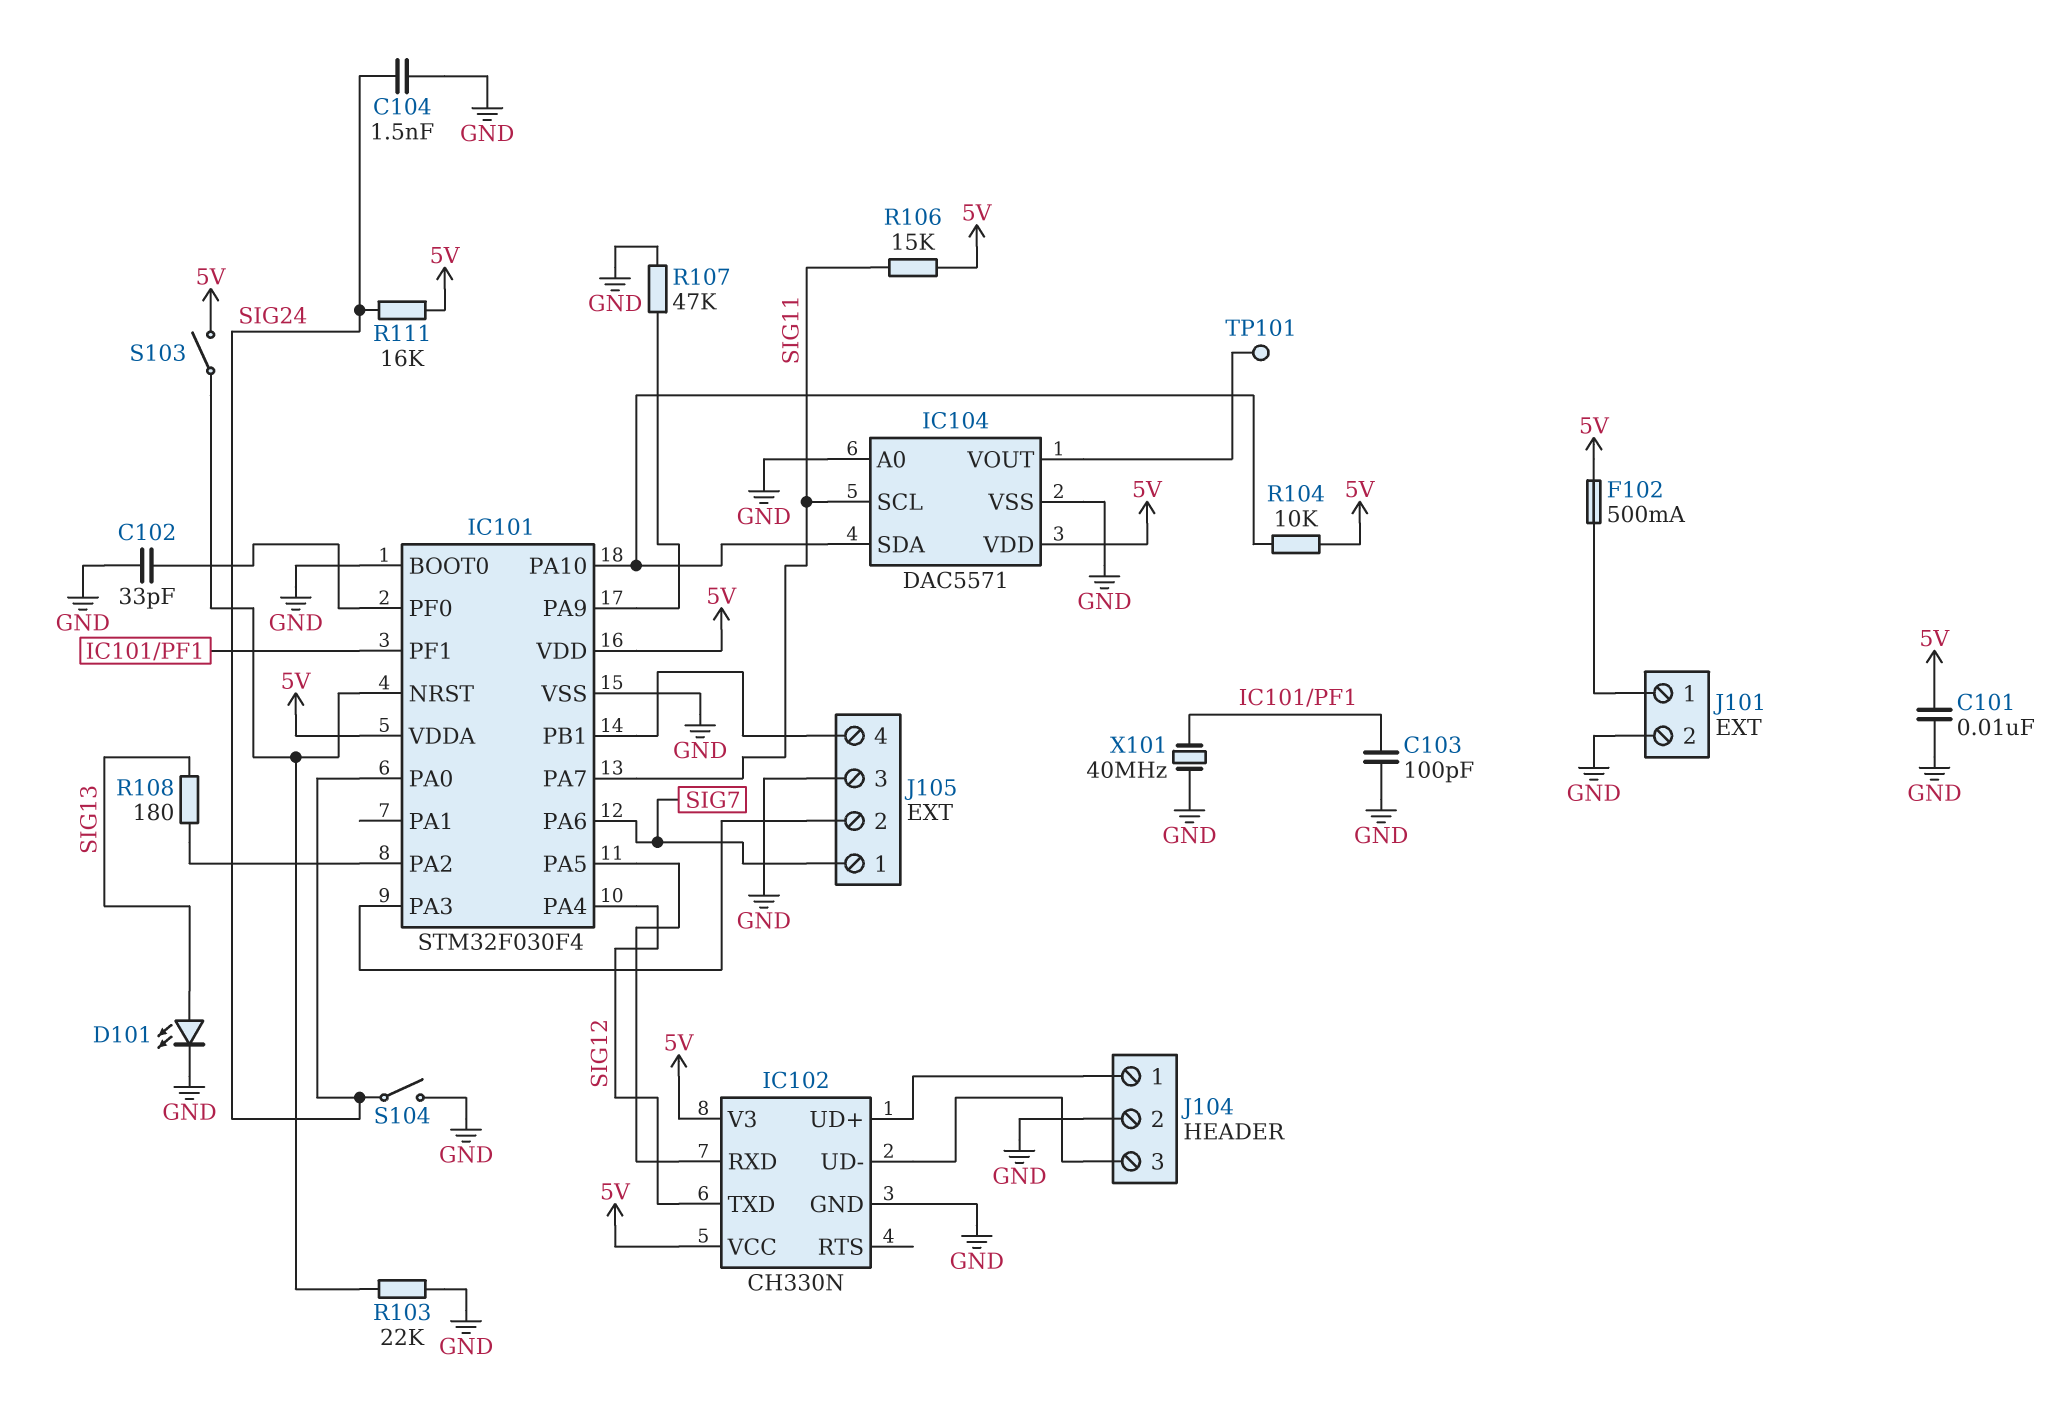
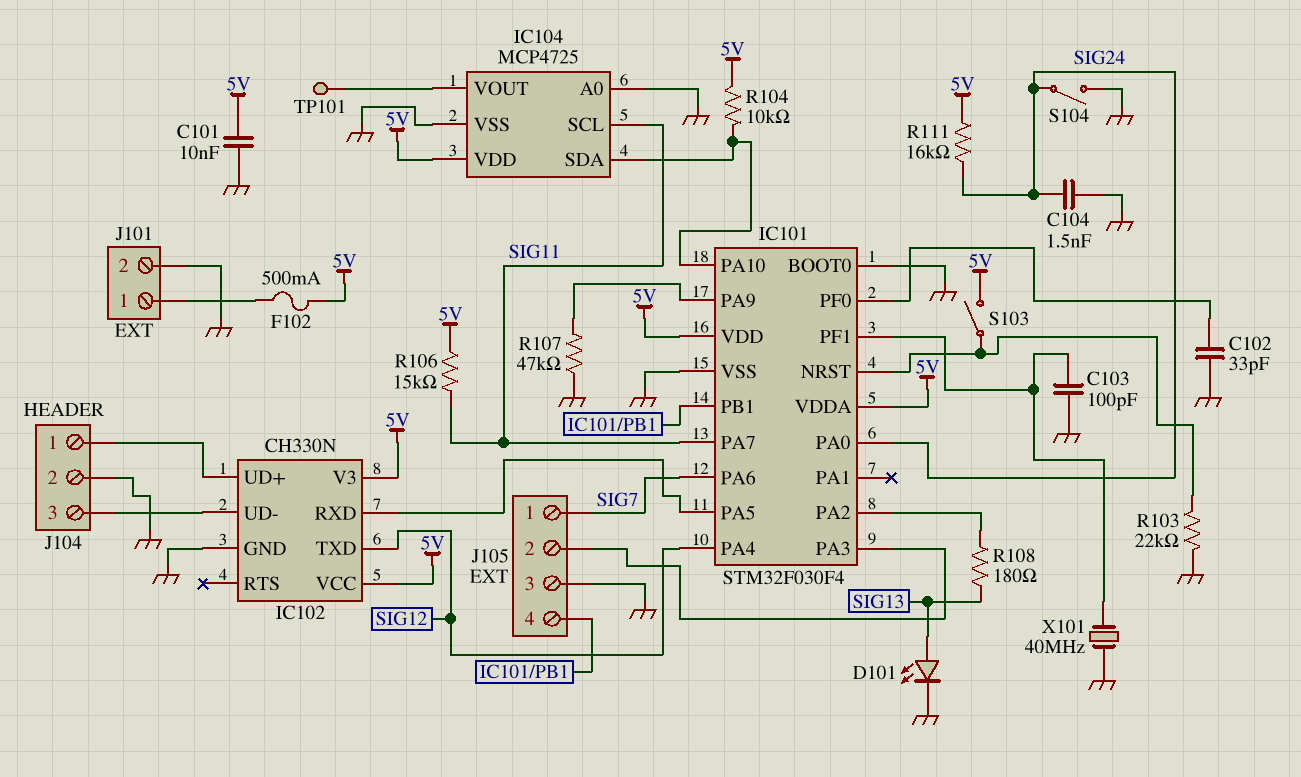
IC104: DAC5571 -> MCP4725

